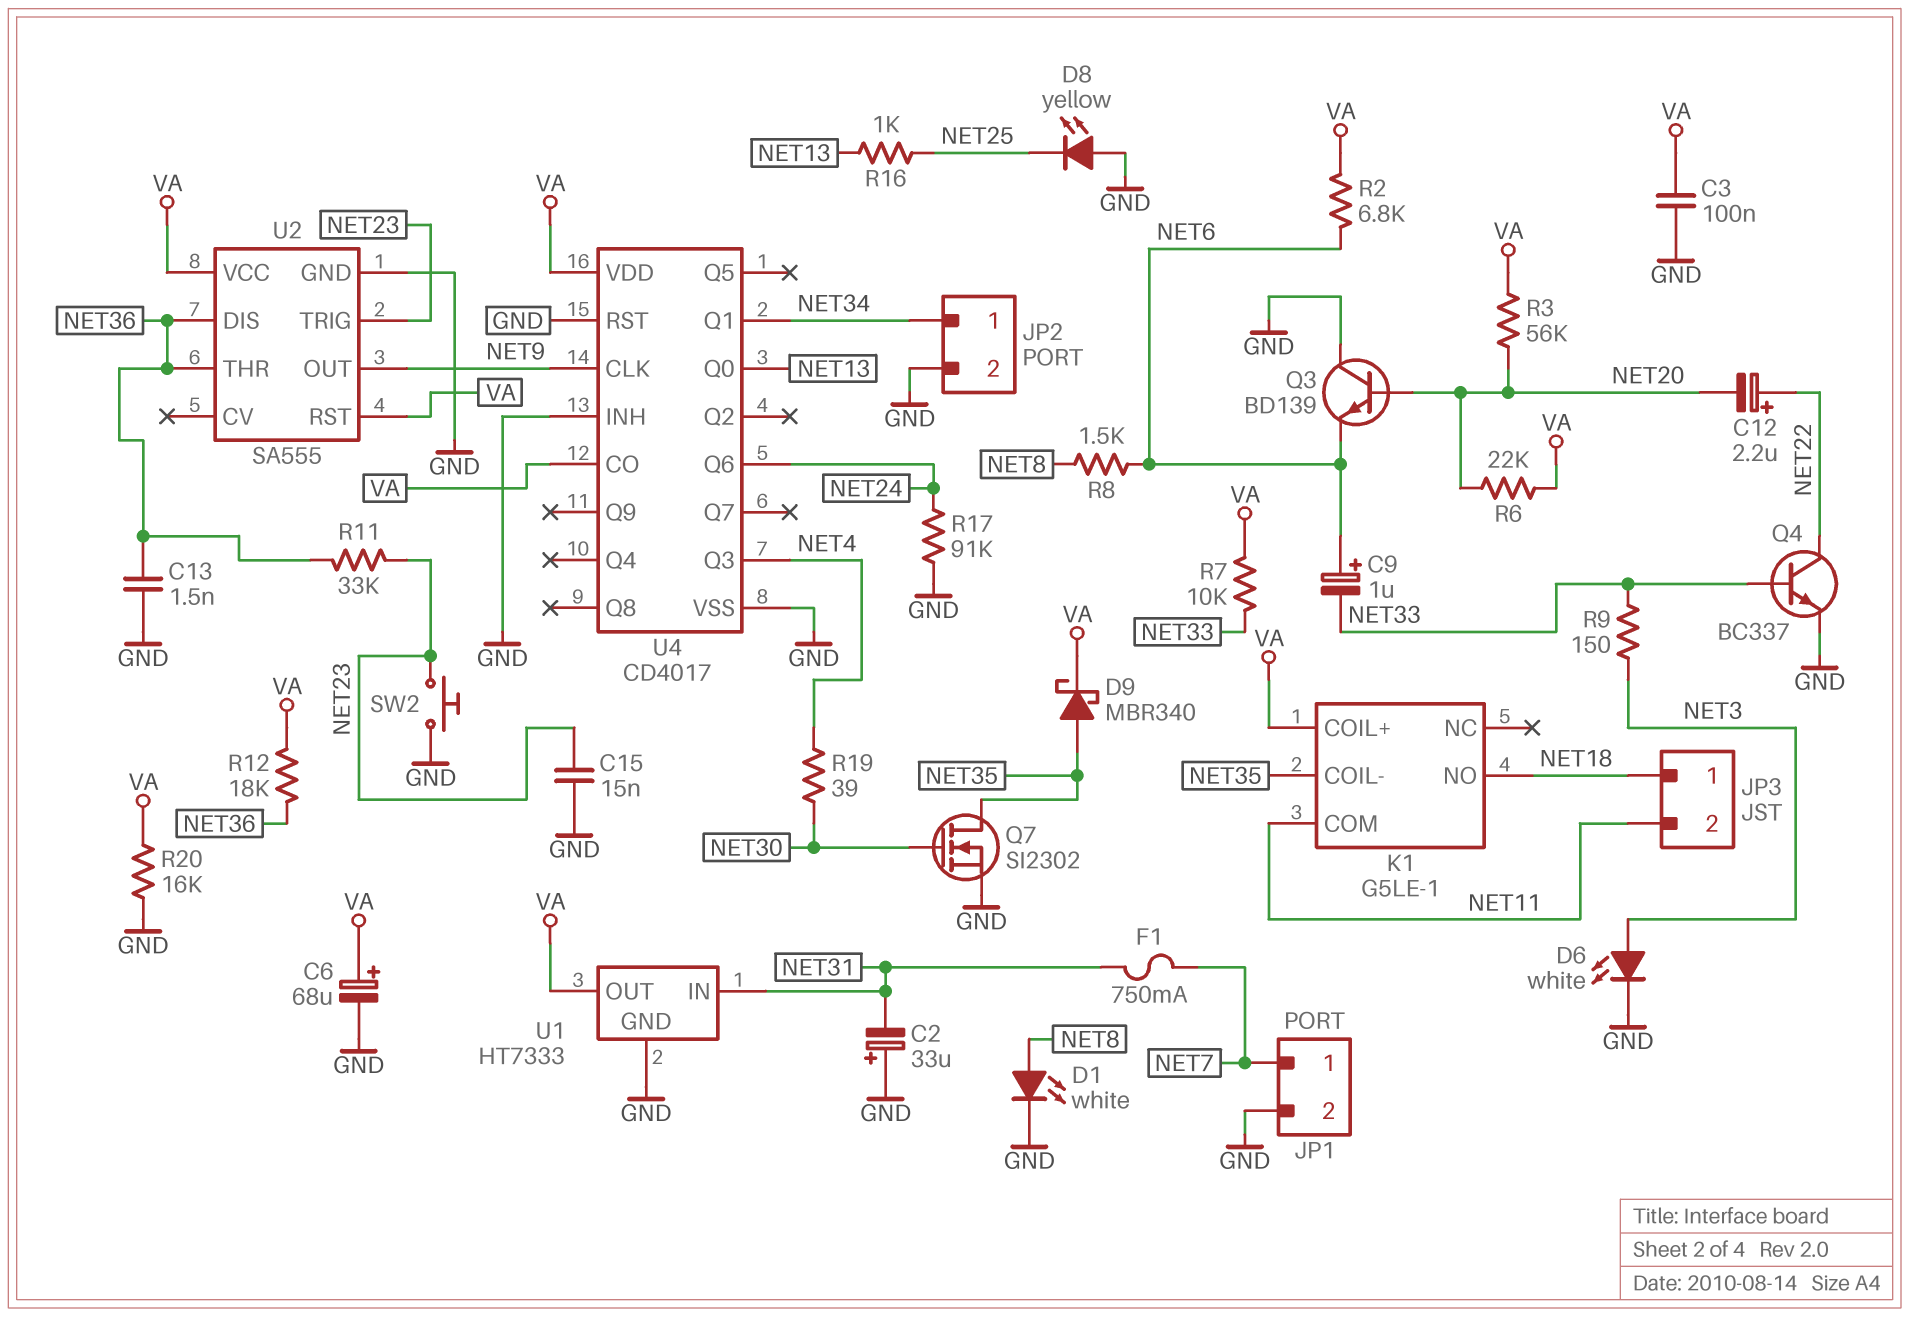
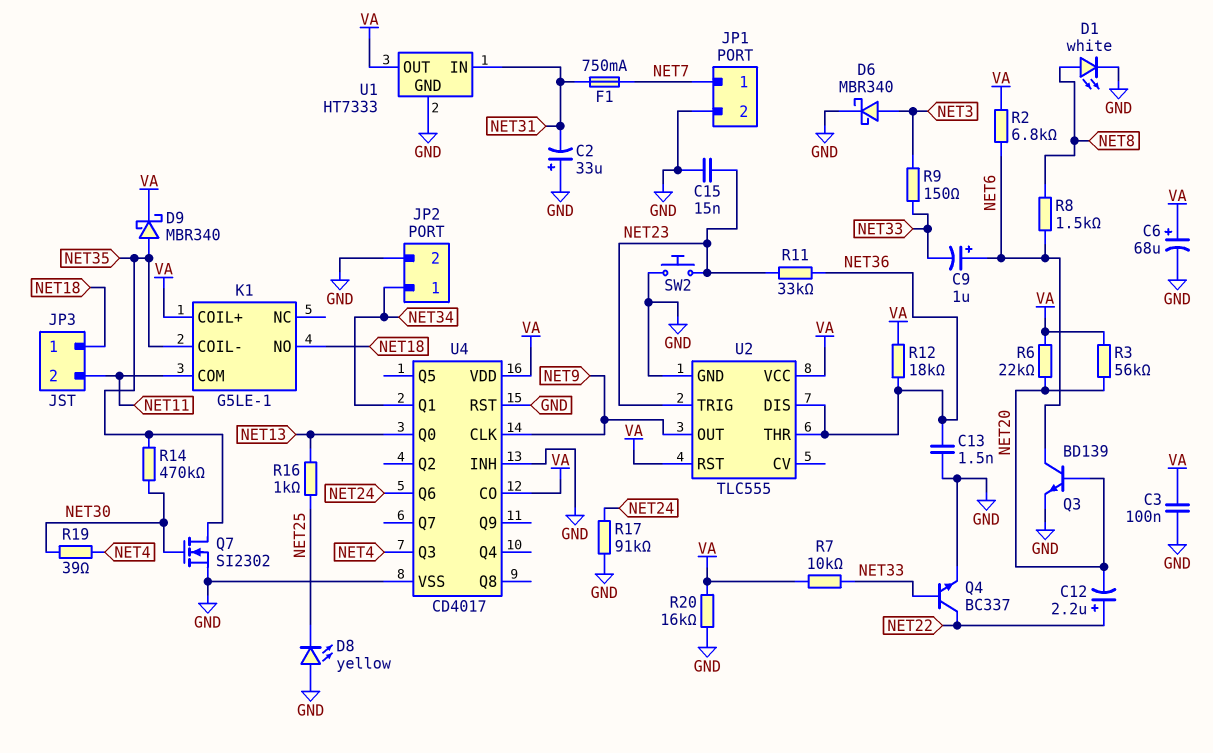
D6: LED white (A NET3, K GND) -> schottky MBR340 (A NET3, K GND)
Q3: NPN BD139 (B NET20, C GND, E NET6) -> NPN BD139 (B NET20, C NET6, E GND)
R14: none -> 470k (NET30, NET35)
U2: SA555 -> TLC555

